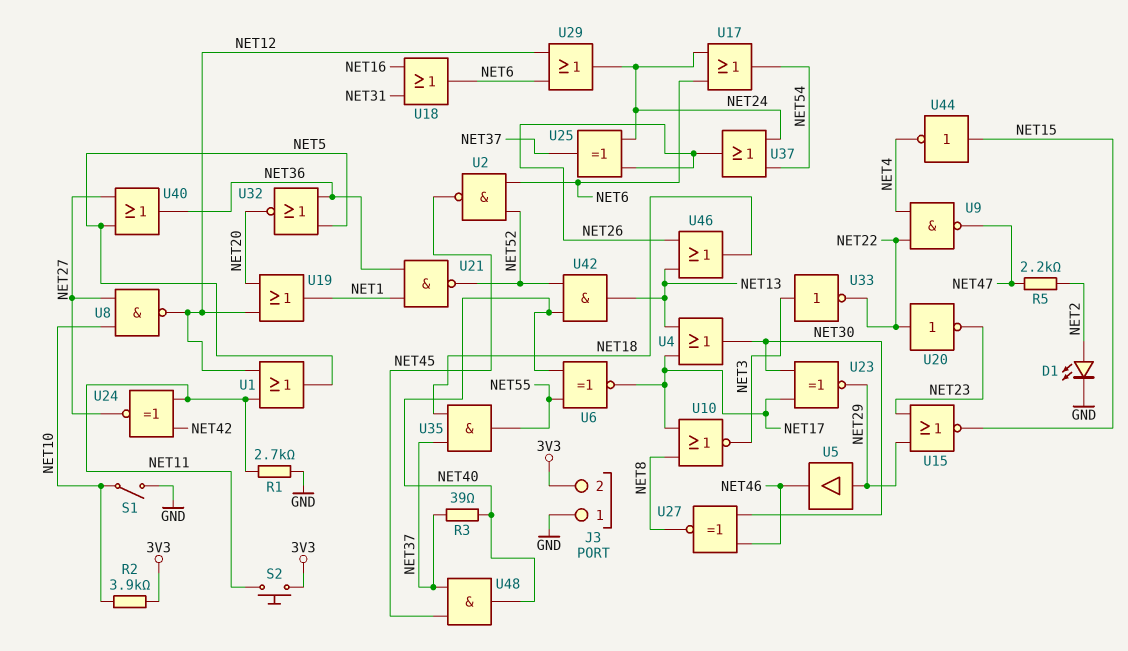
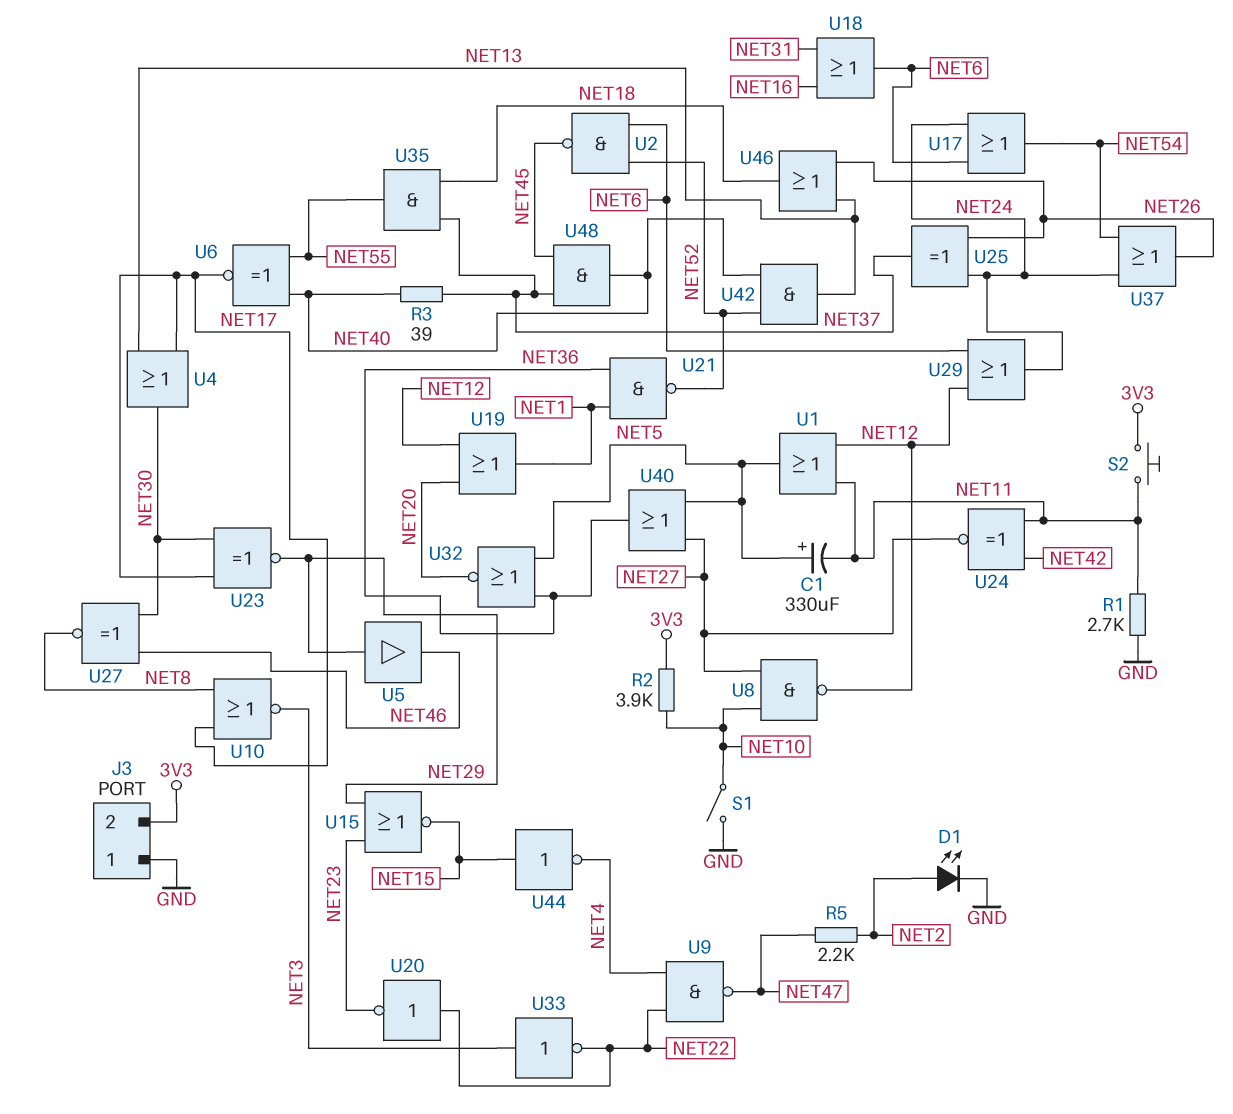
C1: none -> 330uF (plus NET5, minus NET11)

